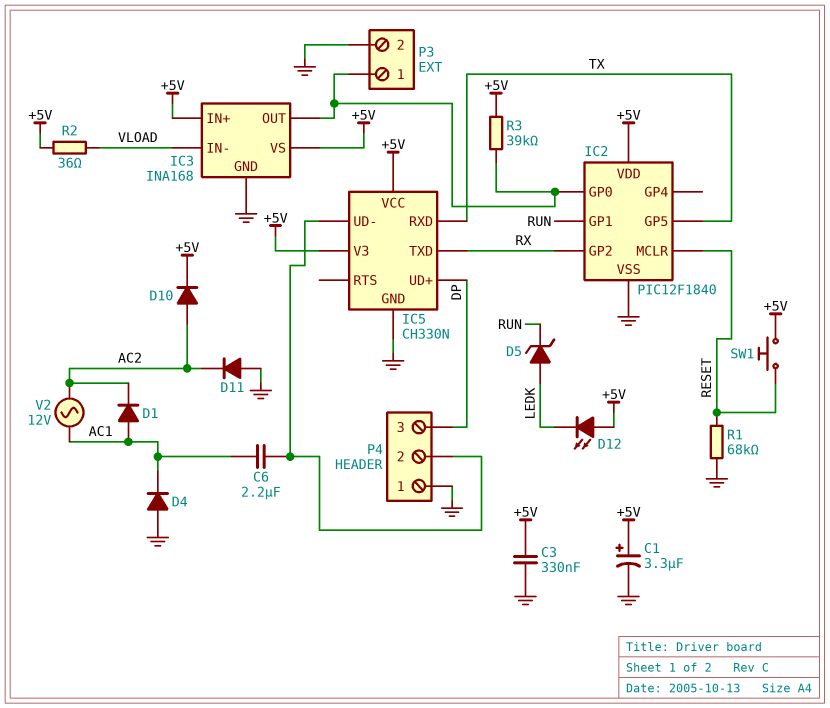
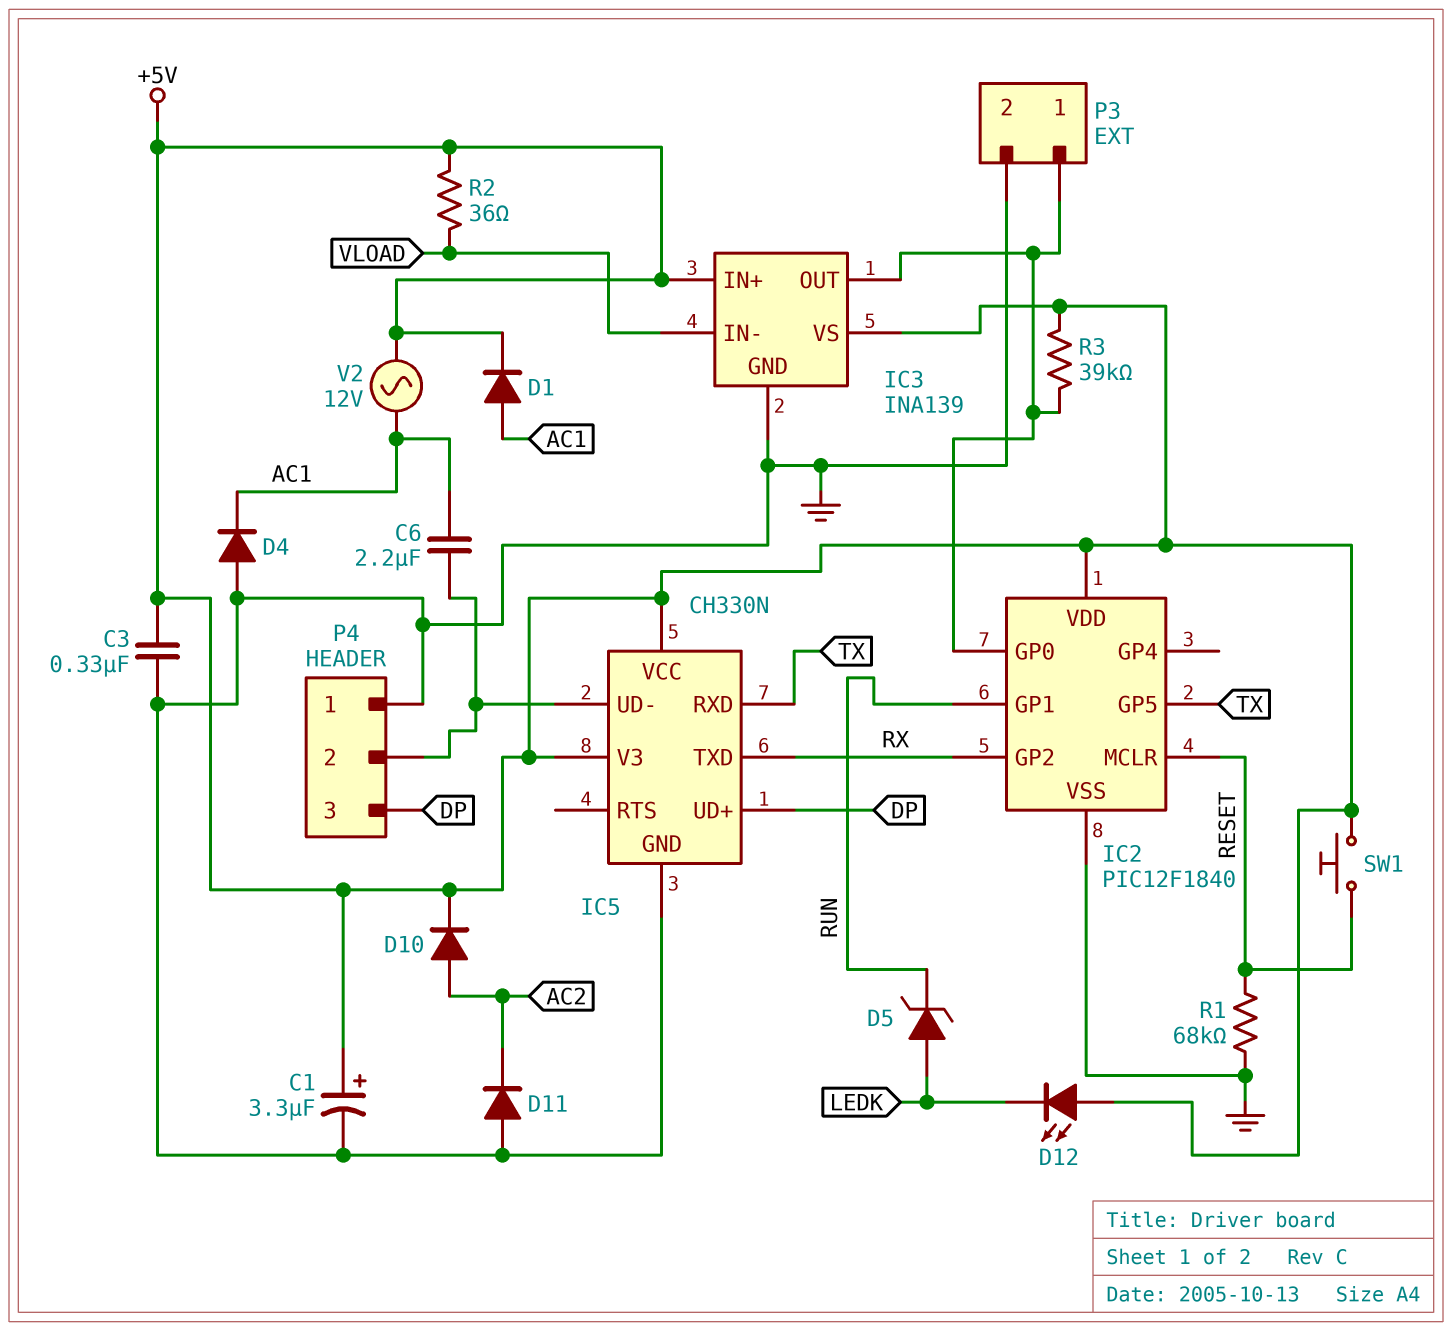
D1: diode (A AC1, K AC2) -> diode (A AC1, K +5V)
IC3: INA168 -> INA139
V2: AC 12V (AC1, AC2) -> AC 12V (+5V, AC1)

